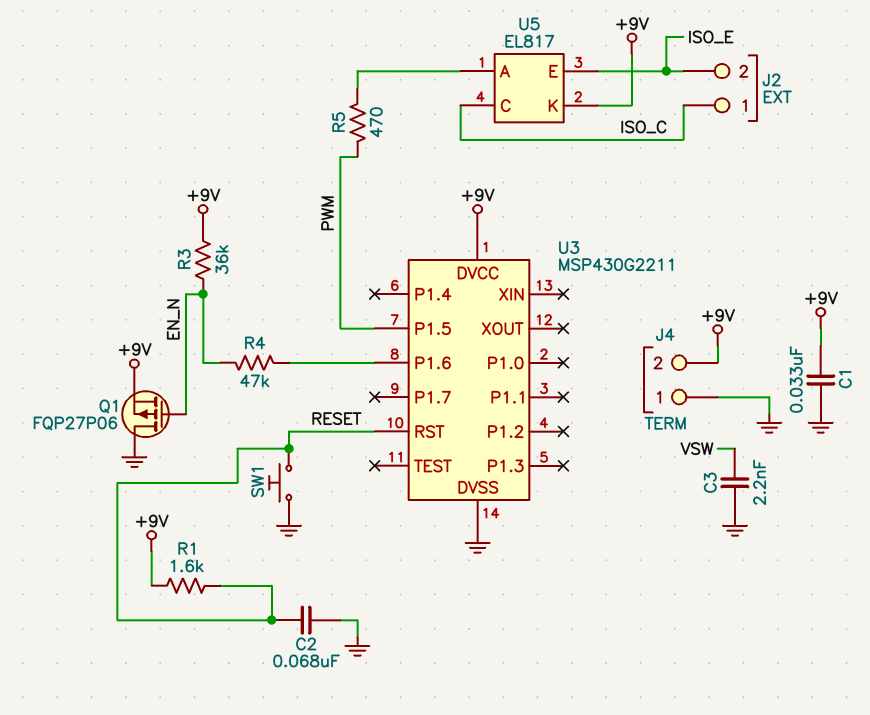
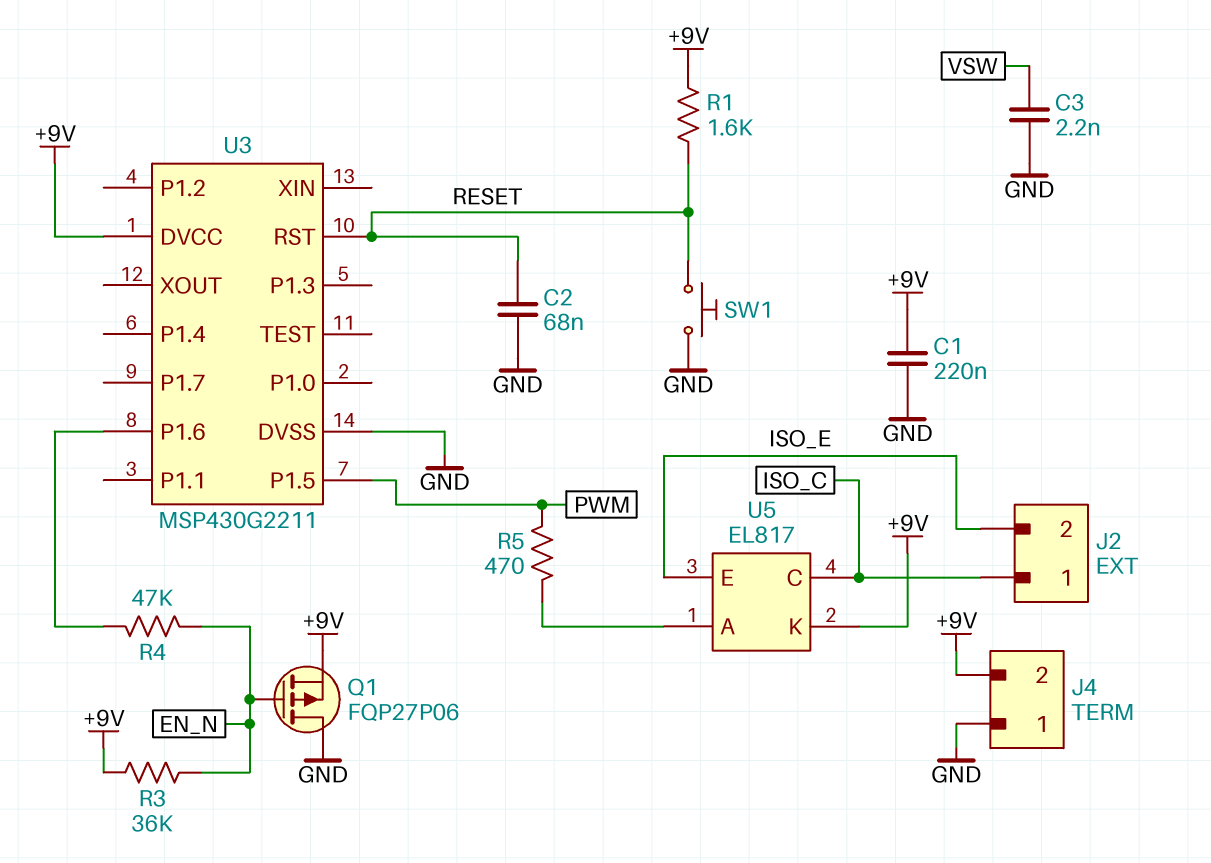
C1: 33nF (+9V, GND) -> 220nF (+9V, GND)

